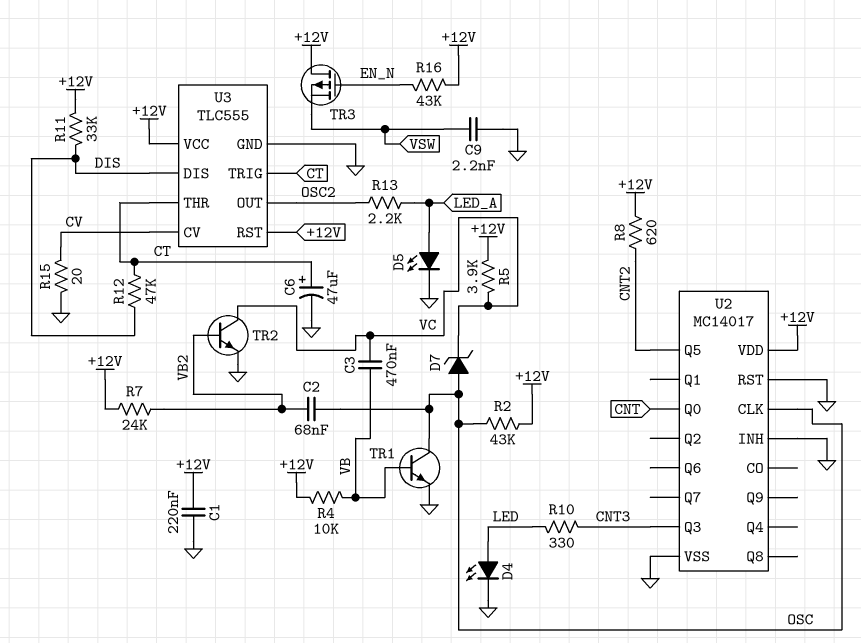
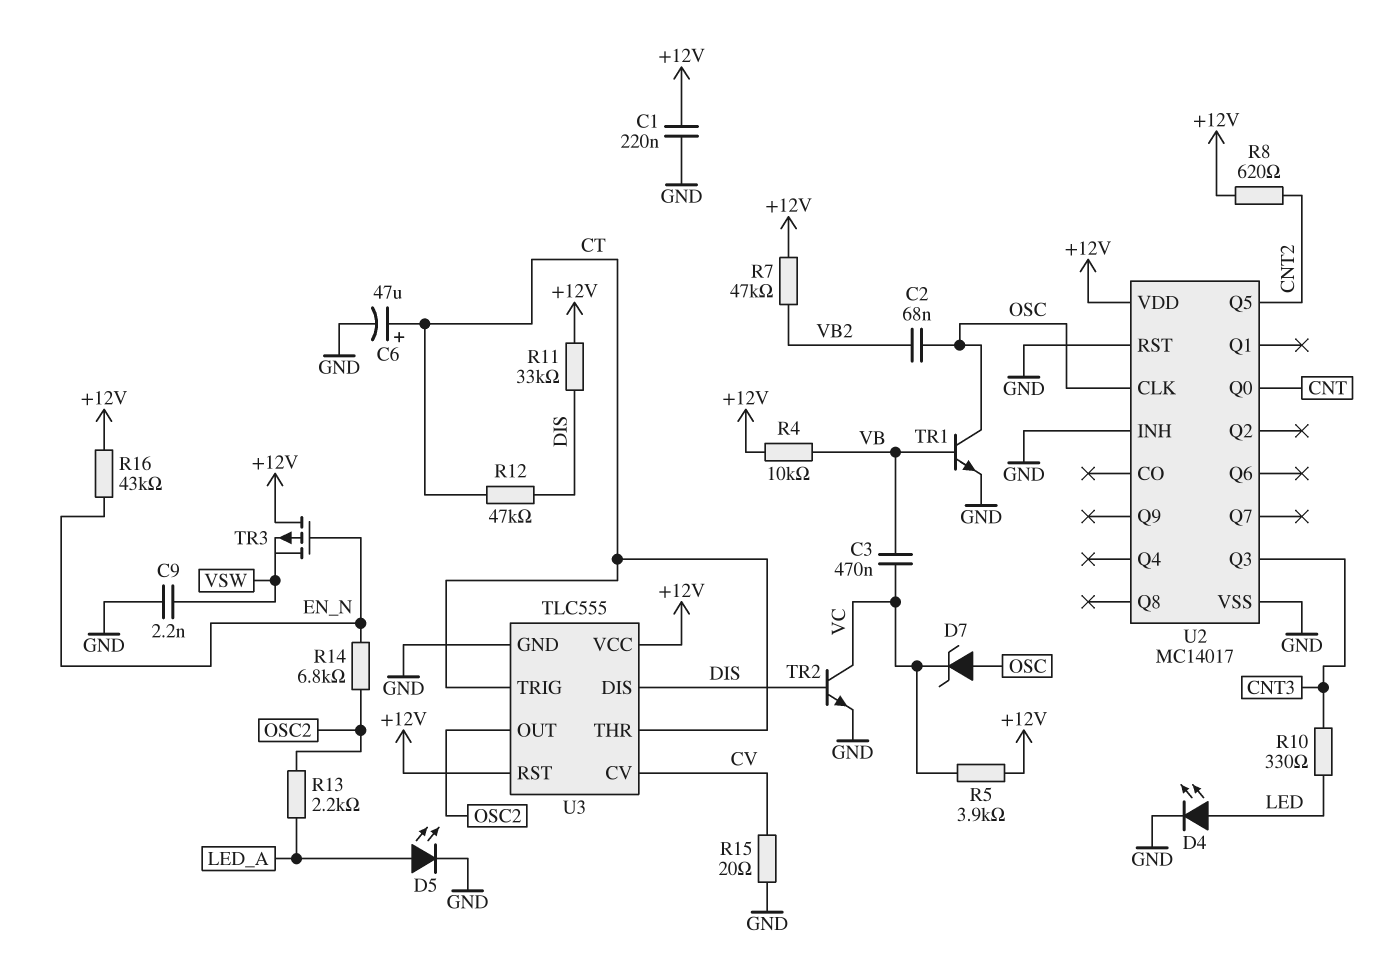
R2: 43k (+12V, OSC) -> none
R7: 24k (+12V, VB2) -> 47k (+12V, VB2)
R14: none -> 6.8k (EN_N, OSC2)
TR2: NPN (B VB2, C VC, E GND) -> NPN (B DIS, C VC, E GND)

